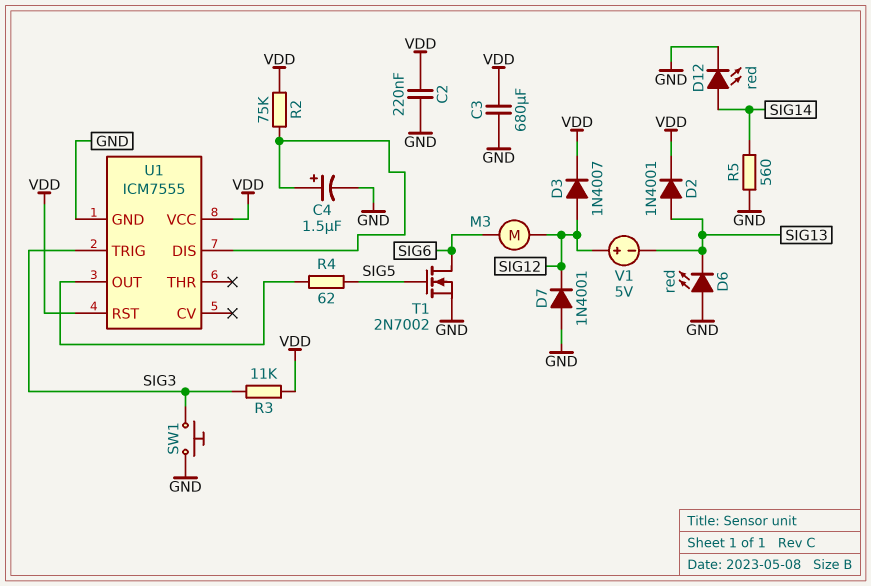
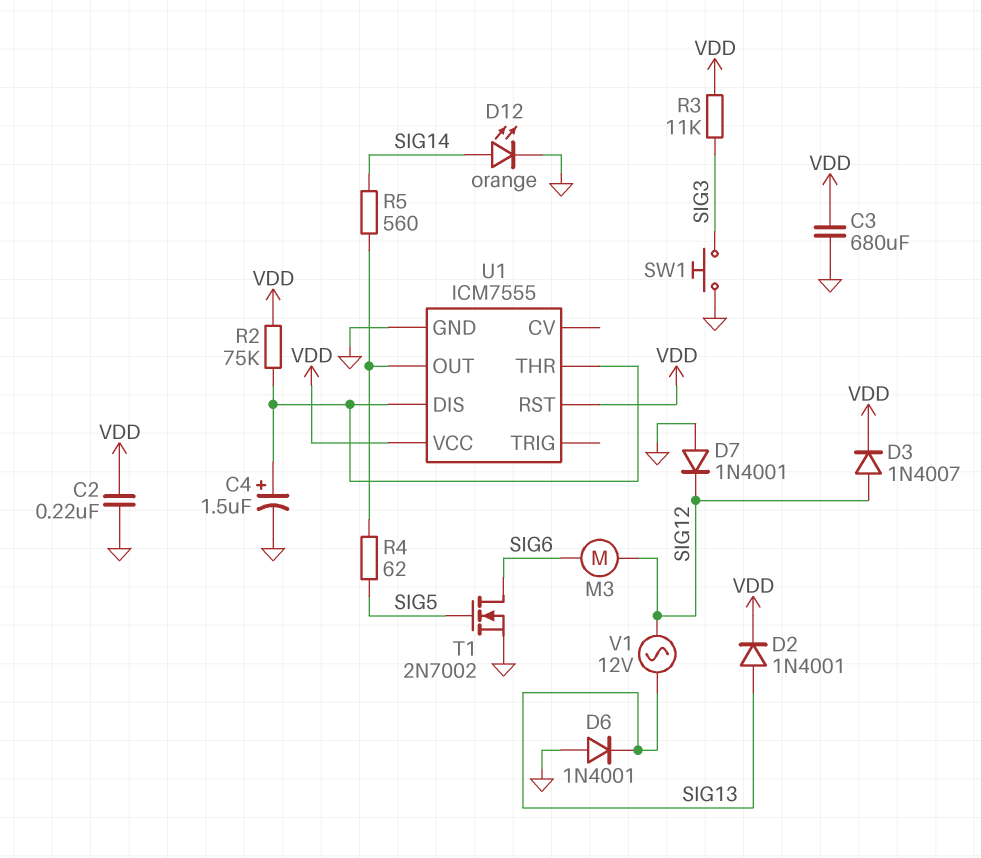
D6: LED red (A GND, K SIG13) -> diode 1N4001 (A GND, K SIG13)
D12: LED red (A SIG14, K GND) -> LED orange (A SIG14, K GND)
R5: 560 (GND, SIG14) -> 560 (SIG14, U1/OUT)
U1 pin THR: none -> U1/DIS
U1 pin TRIG: SIG3 -> none
V1: 5V (plus SIG12, minus SIG13) -> AC 12V (SIG12, SIG13)

